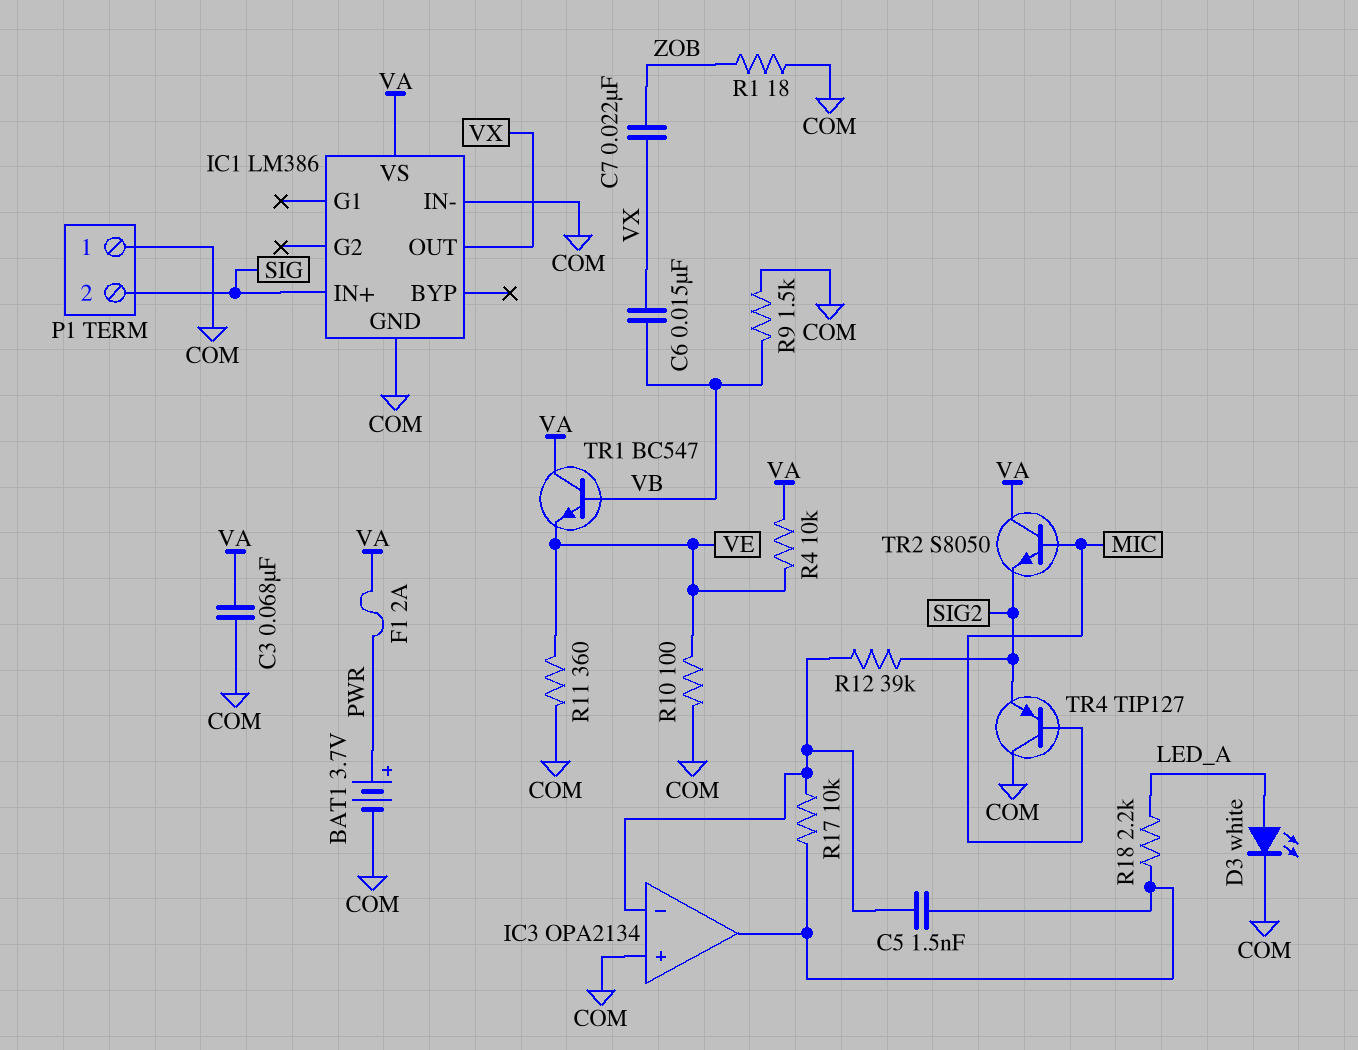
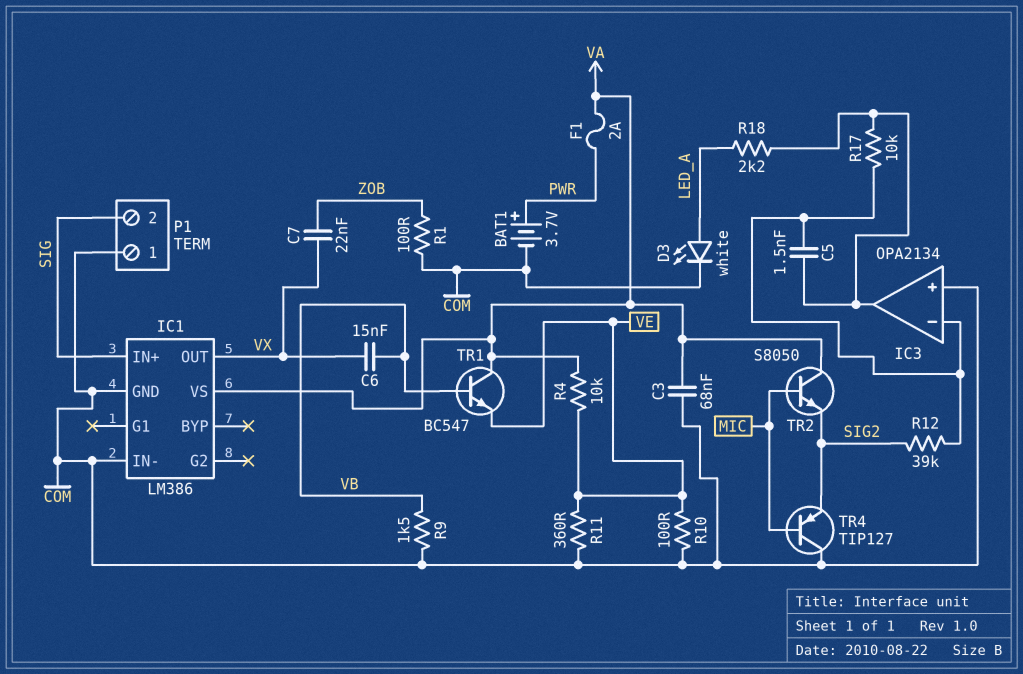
R1: 18 (COM, ZOB) -> 100 (COM, ZOB)

